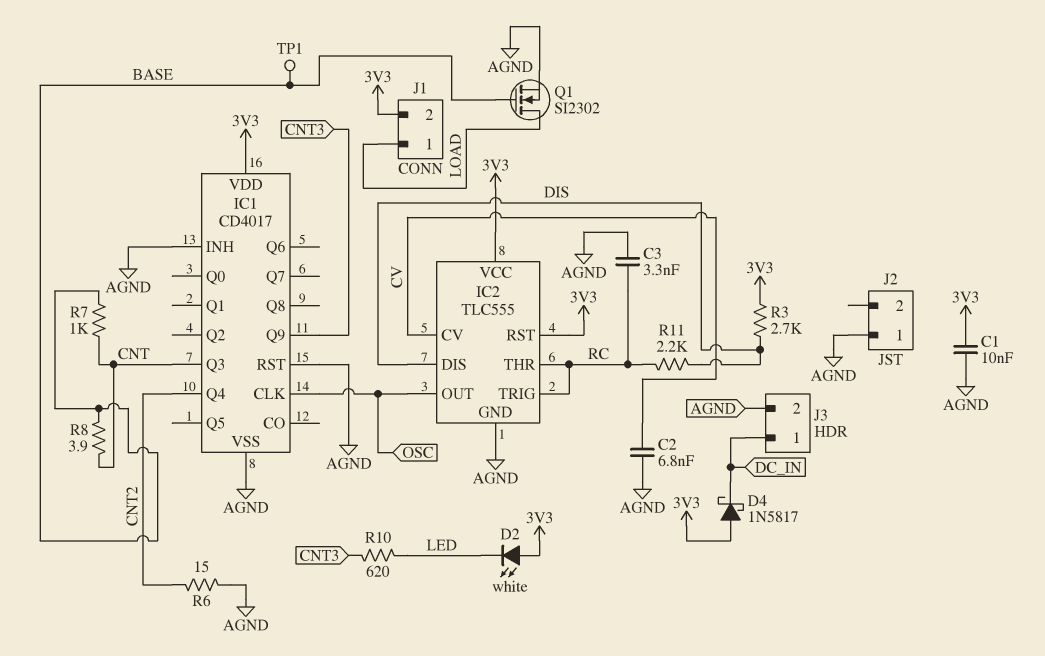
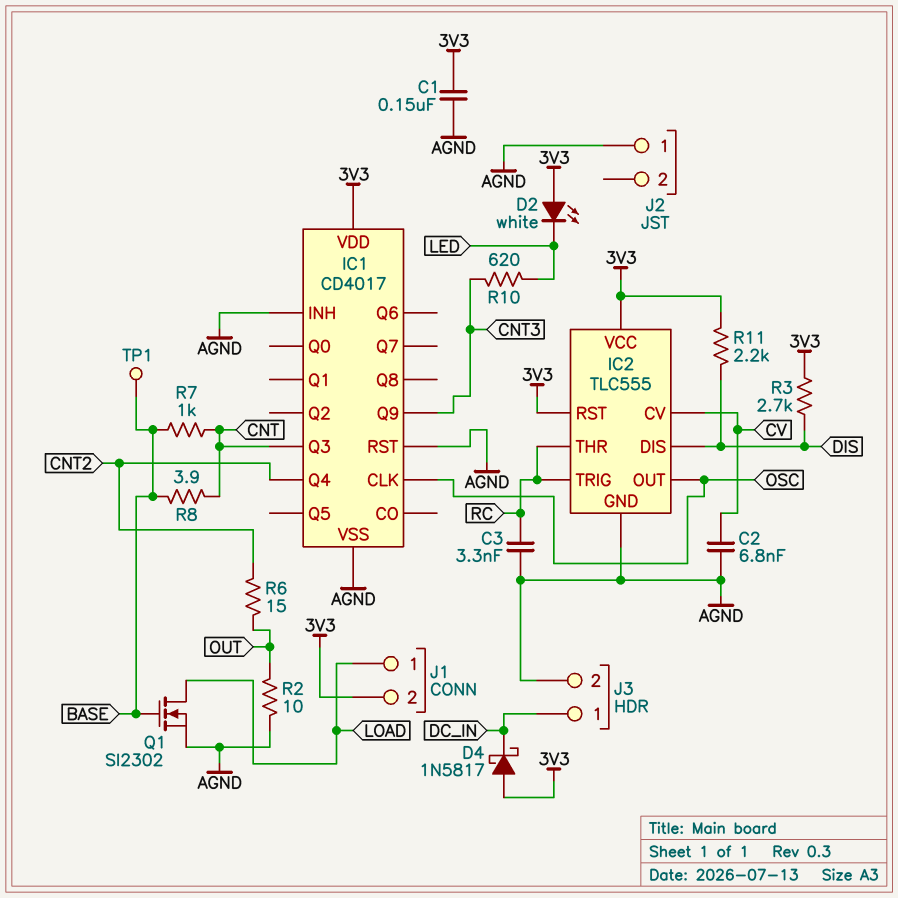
C1: 10nF (3V3, AGND) -> 150nF (3V3, AGND)
R2: none -> 10 (AGND, OUT)
R6: 15 (AGND, CNT2) -> 15 (CNT2, OUT)
R11: 2.2k (DIS, RC) -> 2.2k (3V3, DIS)

